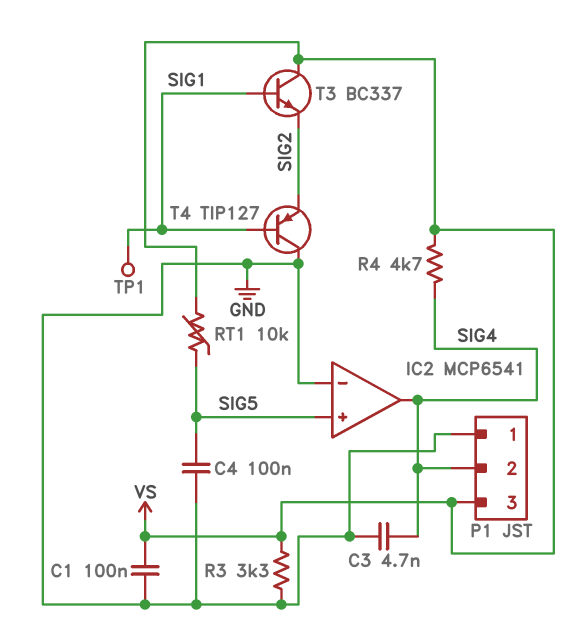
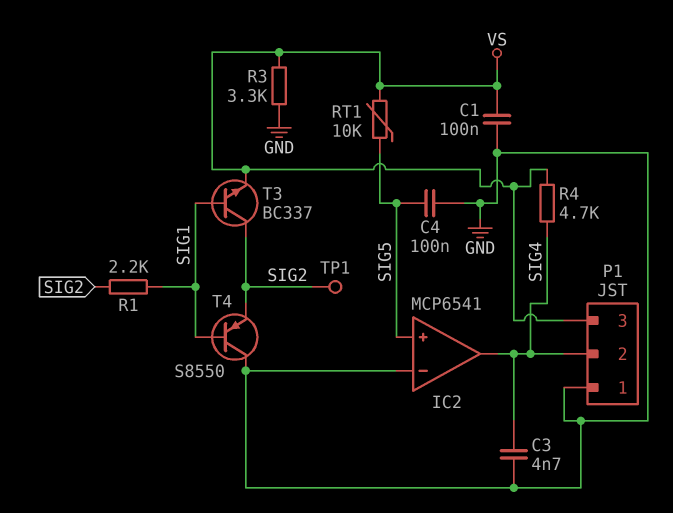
R1: none -> 2.2k (SIG1, SIG2)
T3: NPN BC337 (B SIG1, C VS, E SIG2) -> NPN BC337 (B SIG1, C SIG2, E VS)
T4: PNP TIP127 (B SIG1, C GND, E SIG2) -> PNP S8550 (B SIG1, C GND, E SIG2)
TP1: test point (SIG1) -> test point (SIG2)

